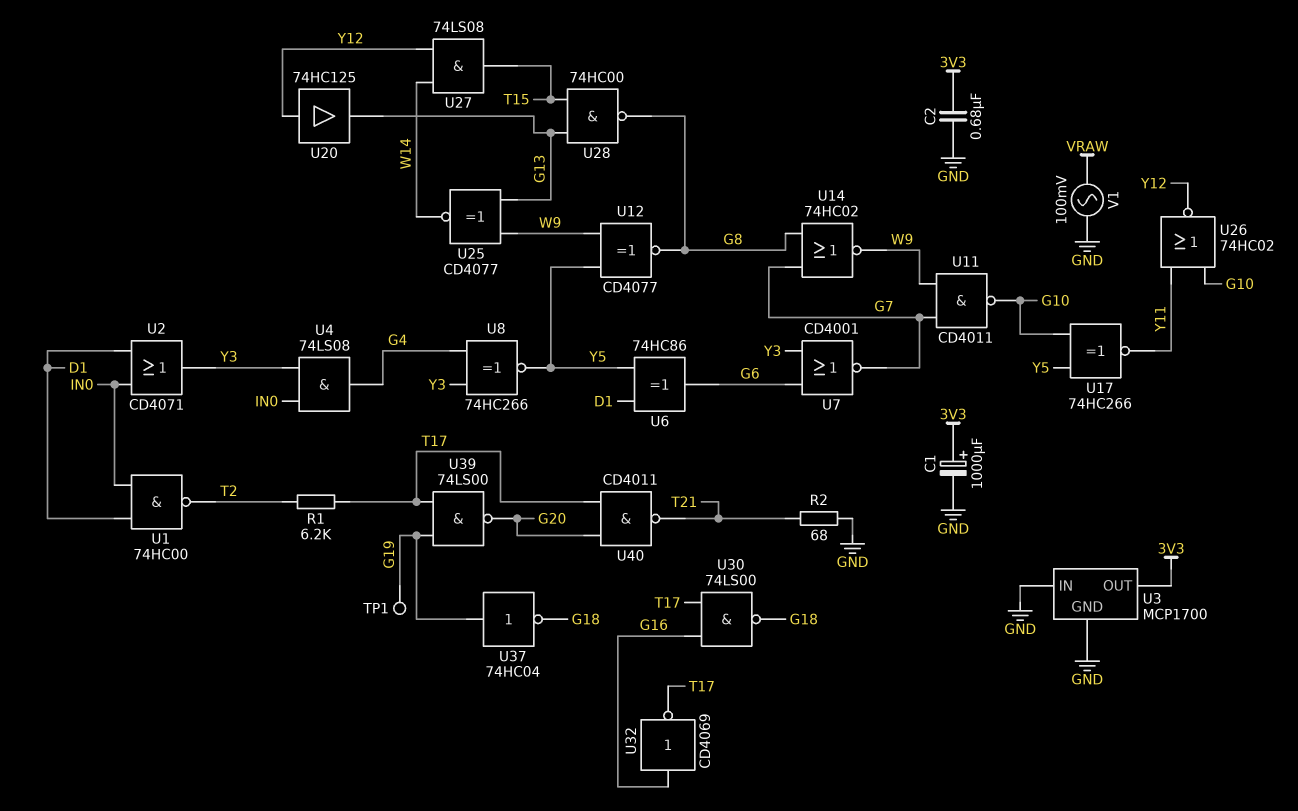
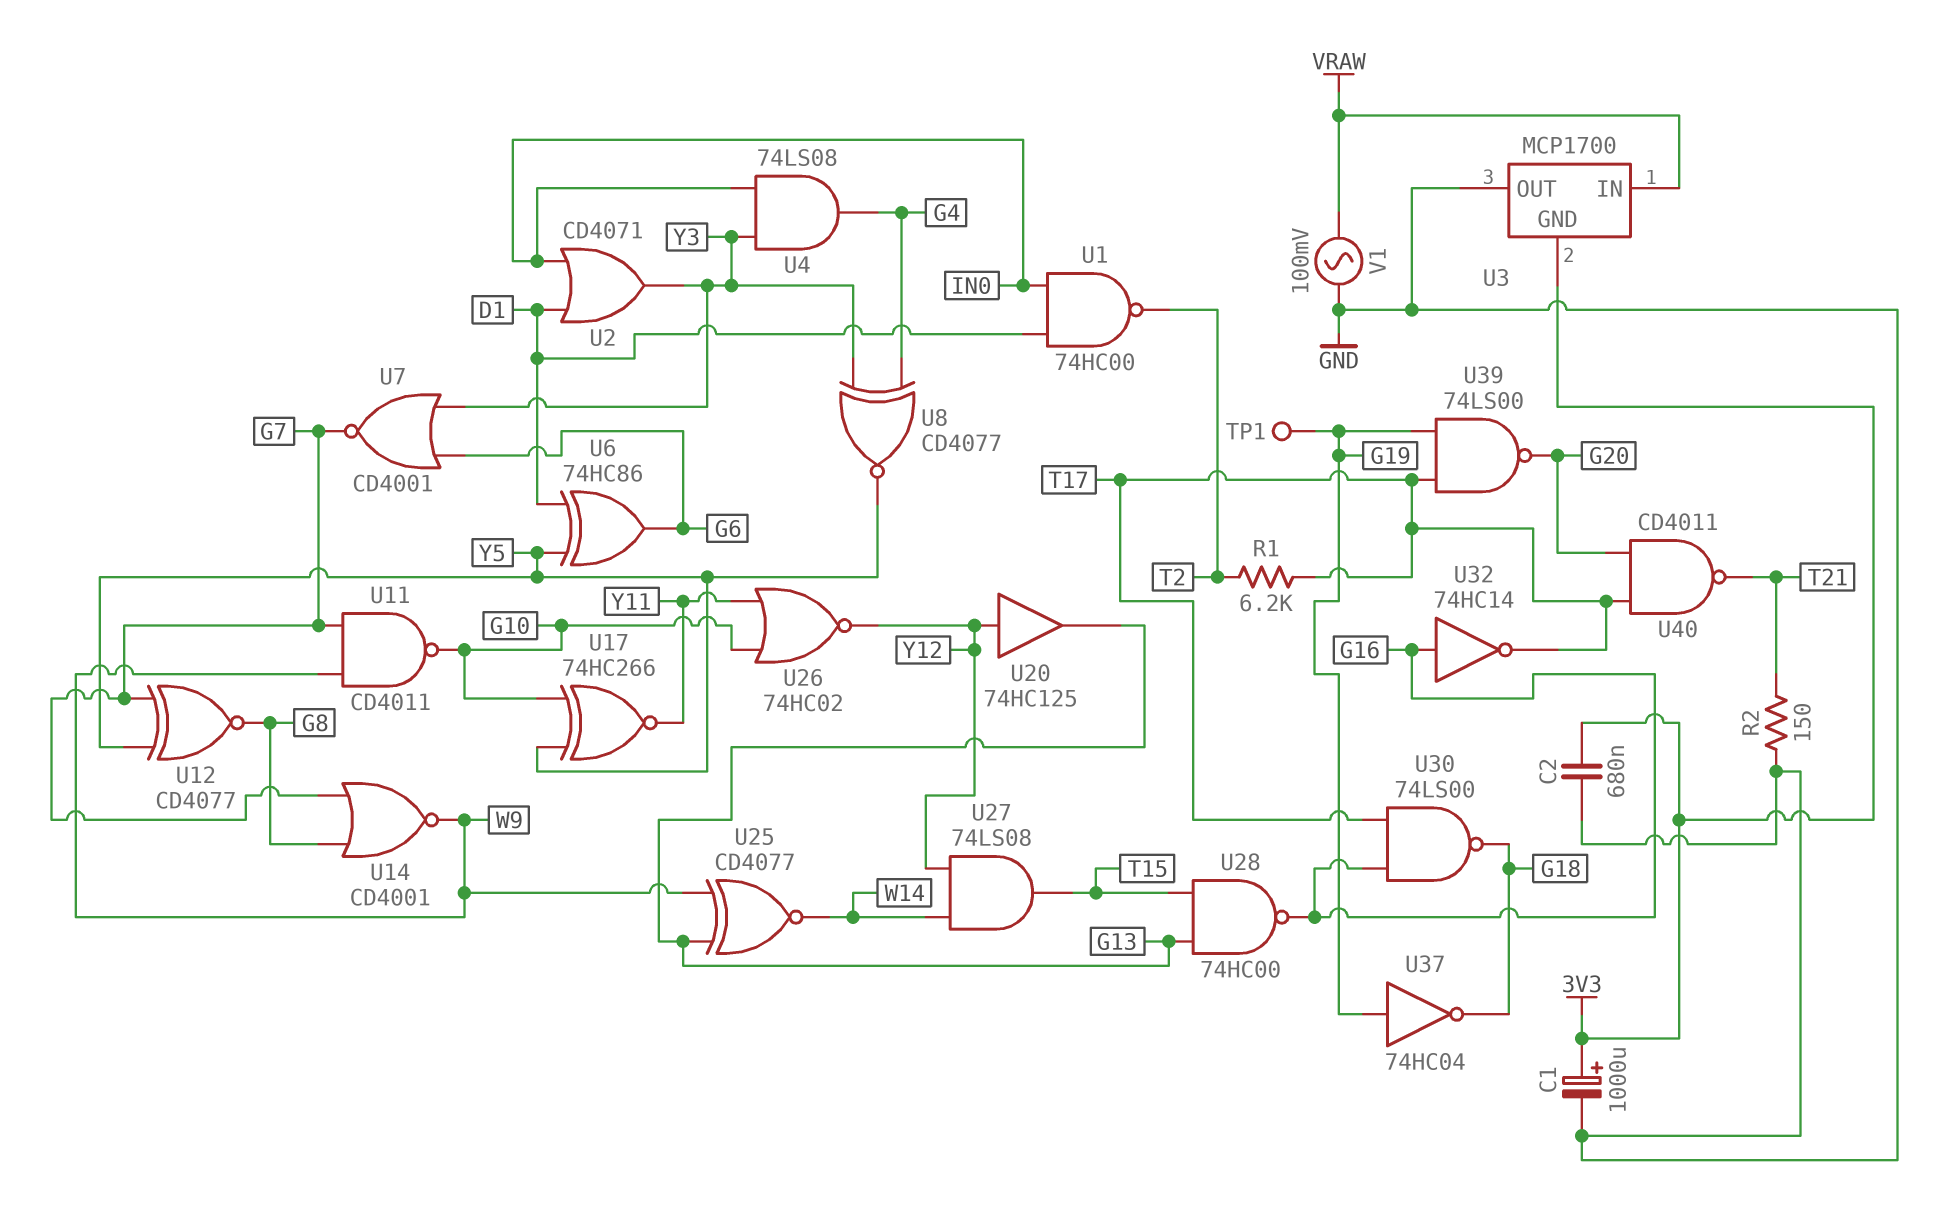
R2: 68 (GND, T21) -> 150 (GND, T21)
U3 pin GND: GND -> 3V3
U3 pin IN: GND -> VRAW
U3 pin OUT: 3V3 -> GND
U8: XNOR 74HC266 (in G4, in Y3, out Y5) -> XNOR CD4077 (in G4, in Y3, out Y5)
U12: XNOR CD4077 (in W9, in Y5, out G8) -> XNOR CD4077 (in G7, in Y5, out G8)
U14: NOR 74HC02 (in G7, in G8, out W9) -> NOR CD4001 (in G7, in G8, out W9)
U28: NAND 74HC00 (in G13, in T15, out G8) -> NAND 74HC00 (in G13, in T15, out G16)
U32: NOT CD4069 (in G16, out T17) -> NOT 74HC14 (in G16, out T17)

